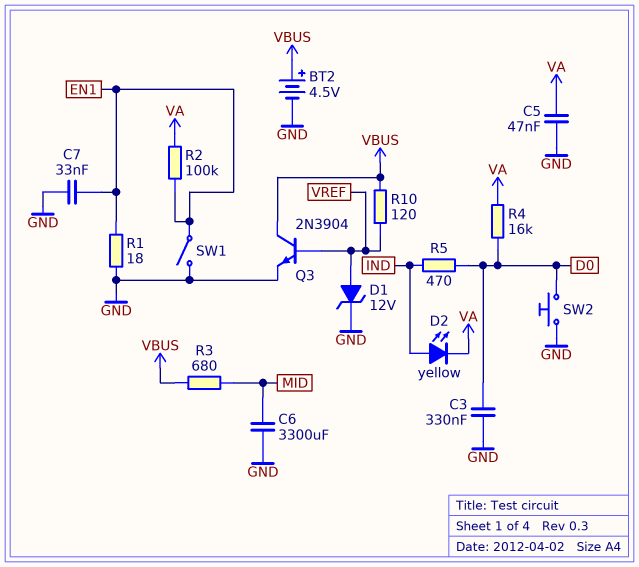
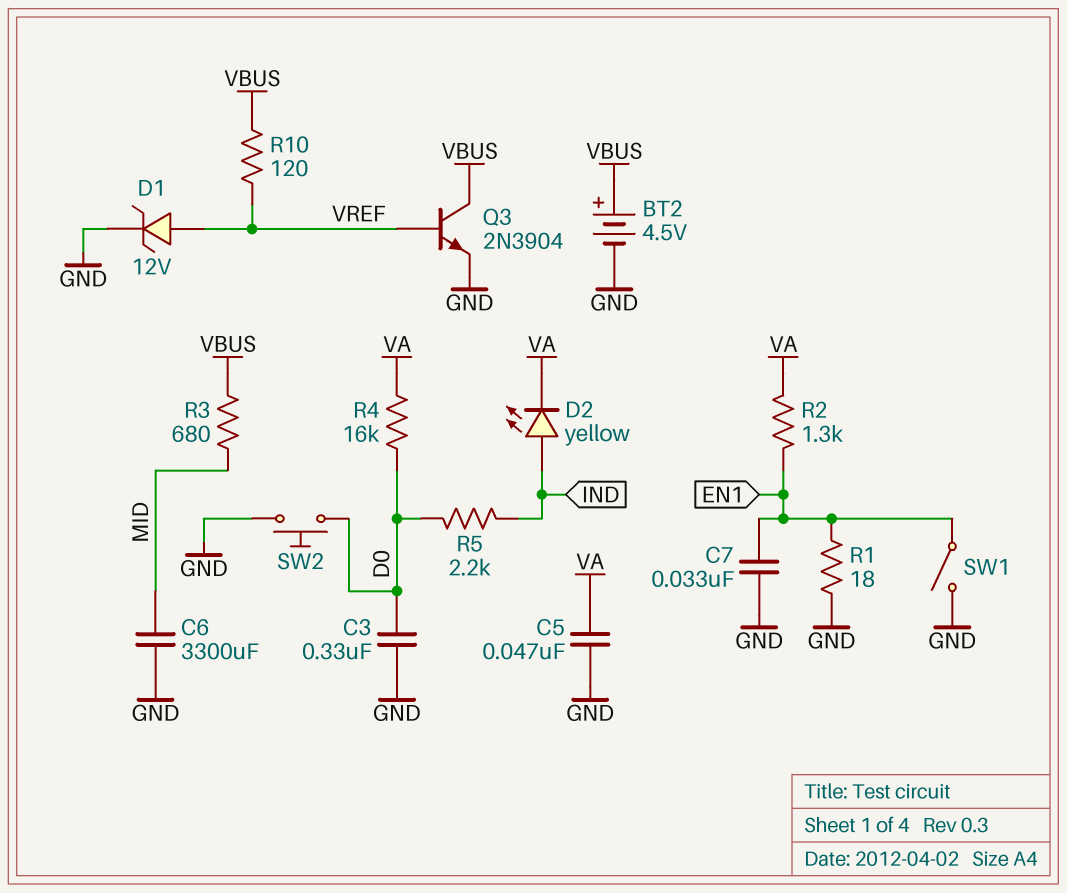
R2: 100k (EN1, VA) -> 1.3k (EN1, VA)
R5: 470 (D0, IND) -> 2.2k (D0, IND)

